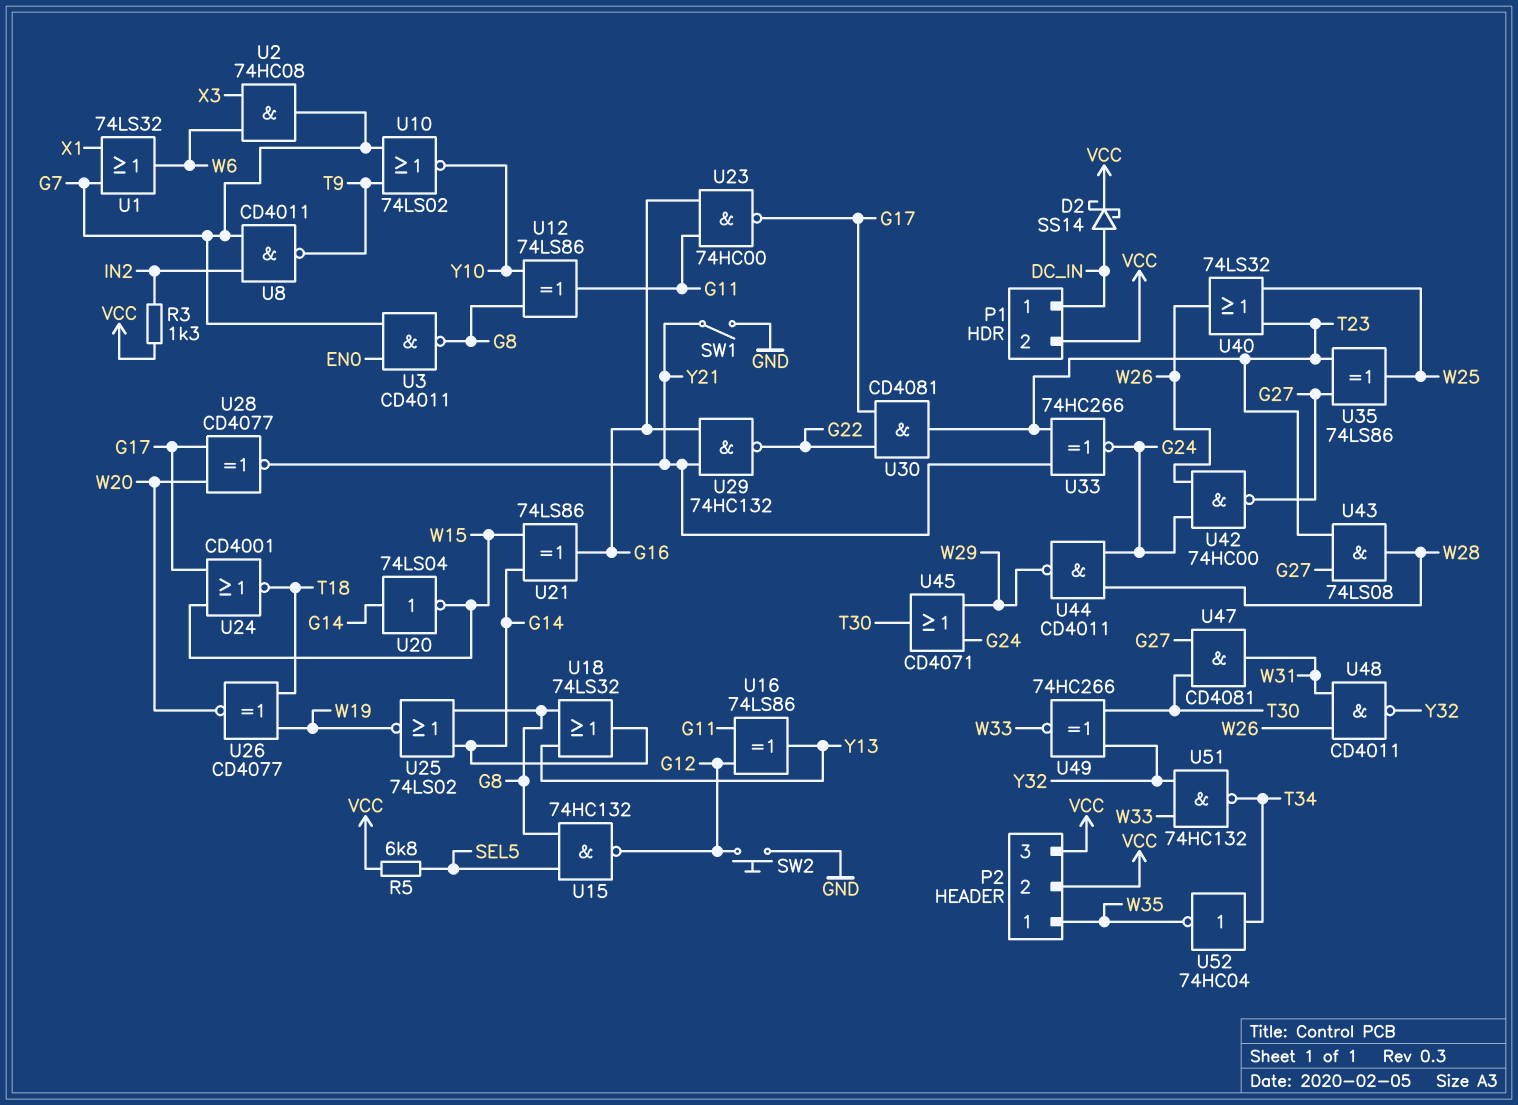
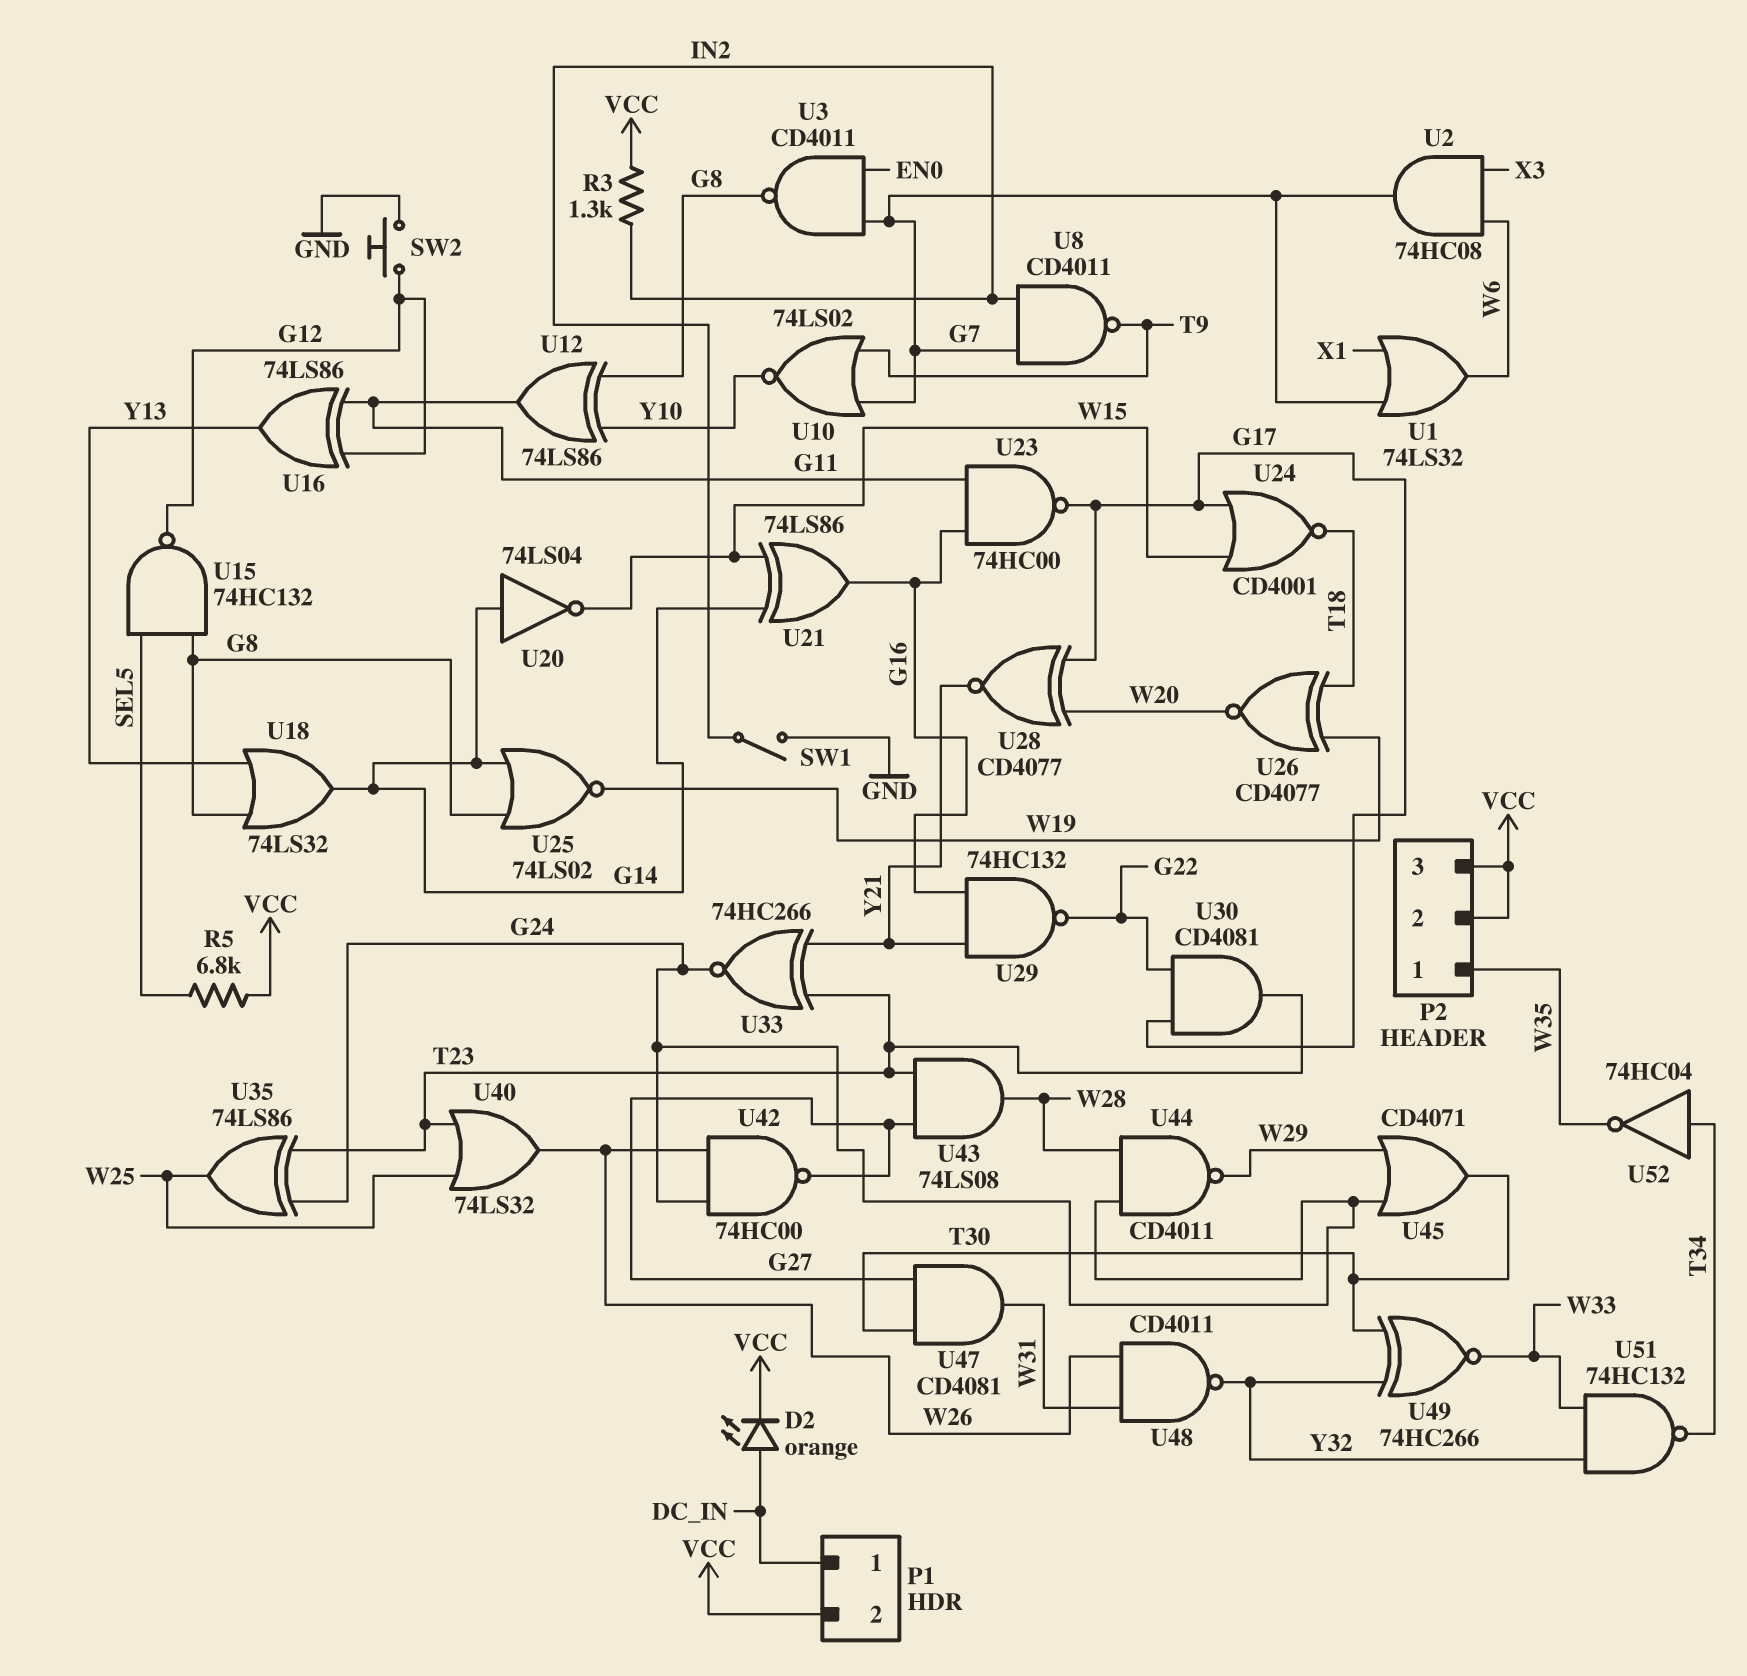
D2: schottky SS14 (A DC_IN, K VCC) -> LED orange (A DC_IN, K VCC)
SW1: switch (GND, Y21) -> switch (GND, IN2)
U35: XOR 74LS86 (in G27, in T23, out W25) -> XOR 74LS86 (in G24, in T23, out W25)

